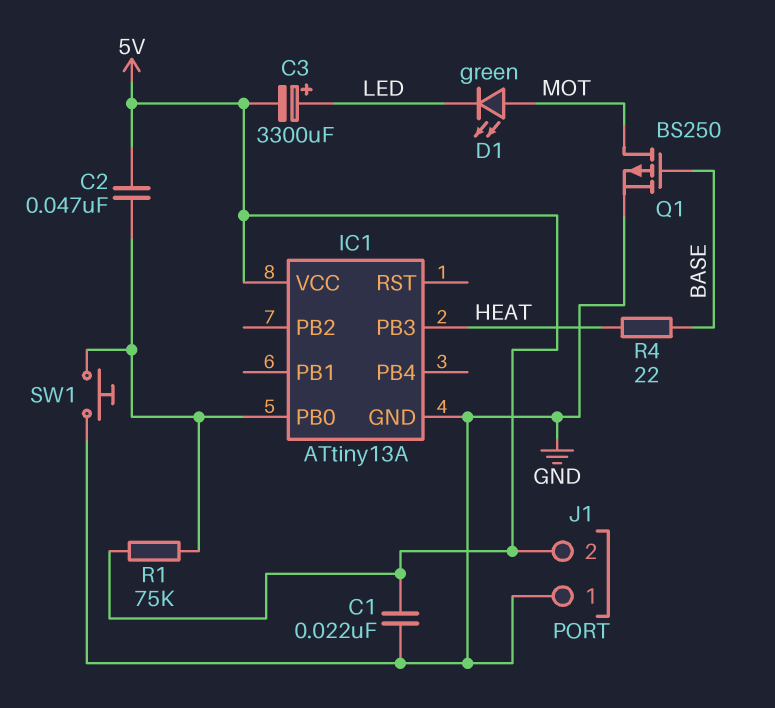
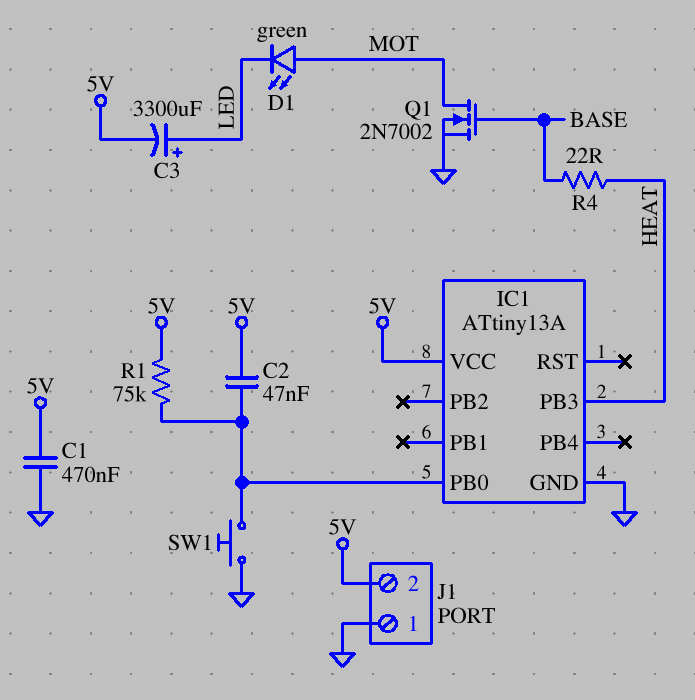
C1: 22nF (5V, GND) -> 470nF (5V, GND)
Q1: PMOS BS250 (G BASE, D MOT, S GND) -> NMOS 2N7002 (G BASE, D MOT, S GND)

